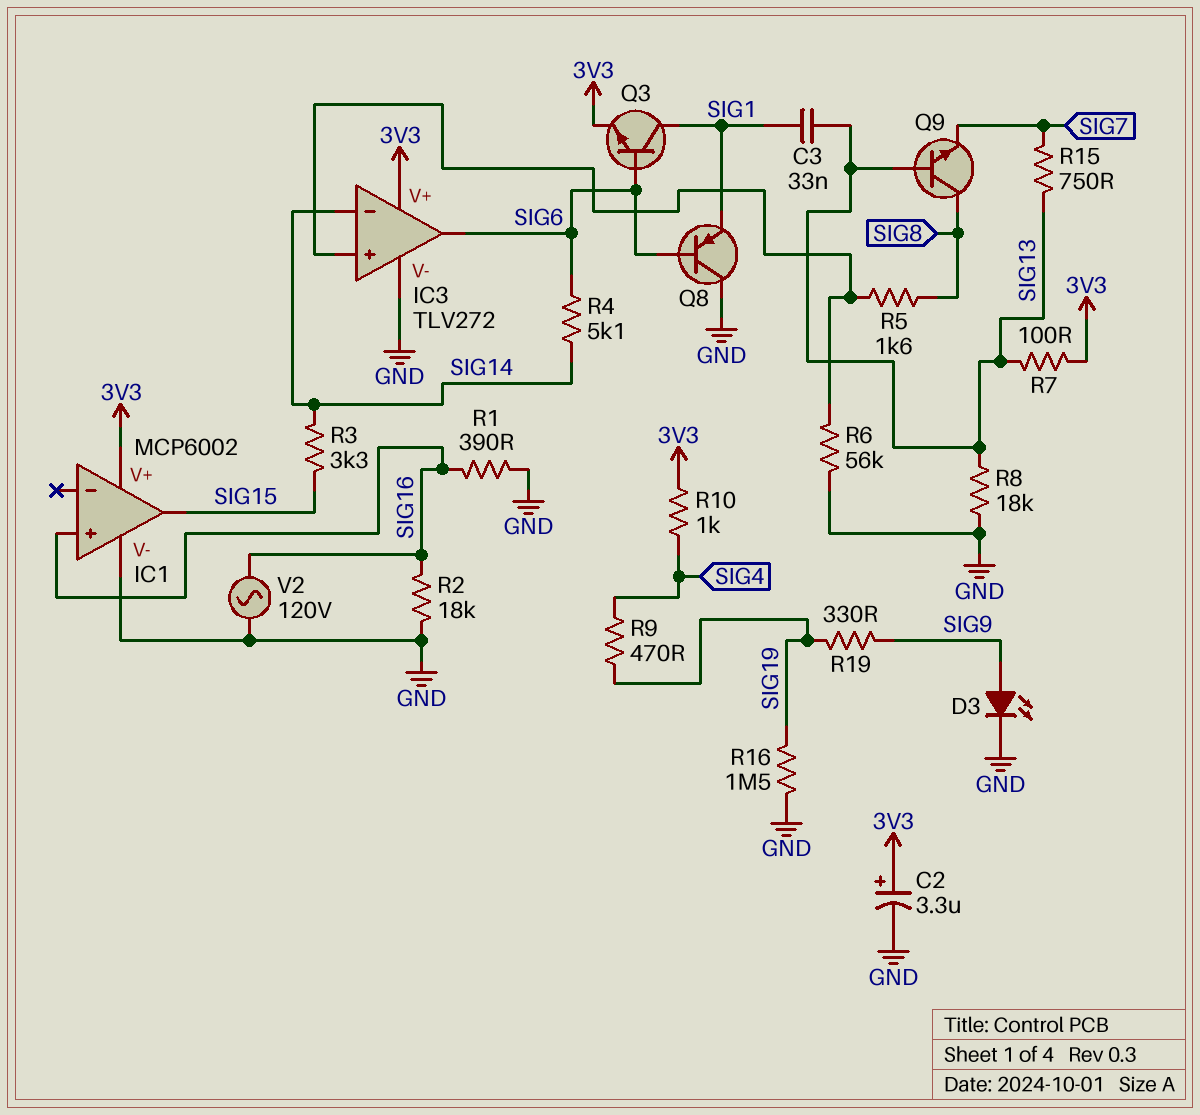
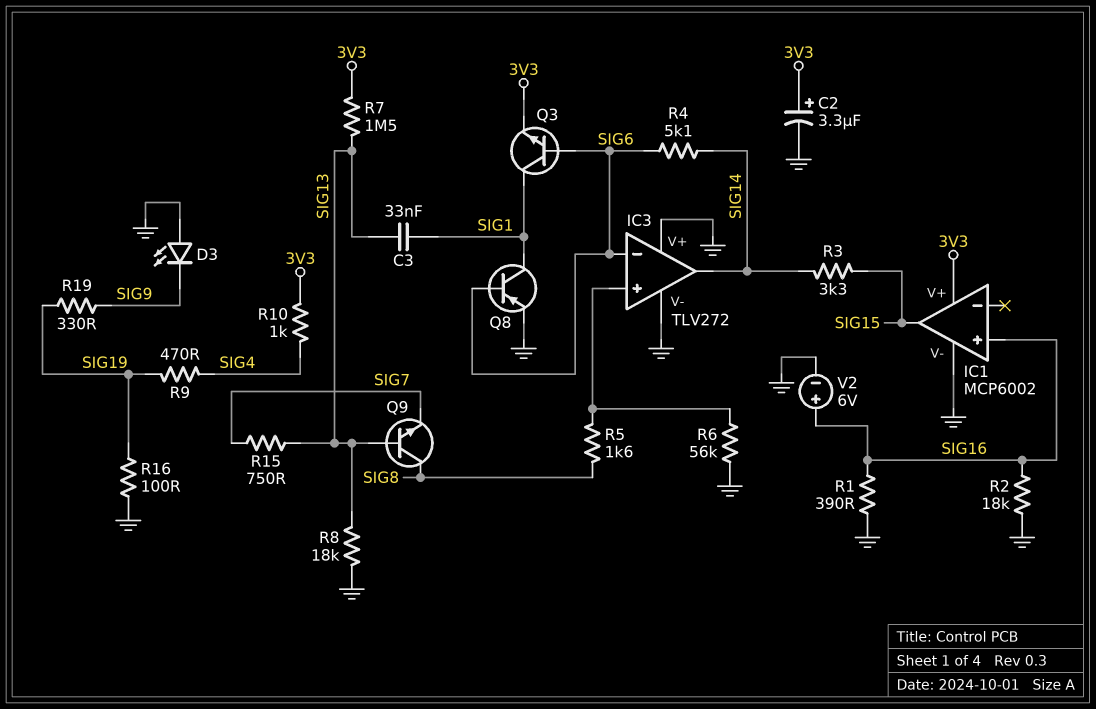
D3: LED (A SIG9, K GND) -> LED (A GND, K SIG9)
IC3 pin V+: 3V3 -> GND
IC3 pin in-: SIG14 -> SIG6
IC3 pin out: SIG6 -> SIG14
Q8: PNP (B SIG6, C GND, E SIG1) -> PNP (B SIG6, C SIG1, E GND)
R7: 100 (3V3, SIG13) -> 1.5M (3V3, SIG13)
R16: 1.5M (GND, SIG19) -> 100 (GND, SIG19)
V2: AC 120V (GND, SIG16) -> 6V (plus SIG16, minus GND)

